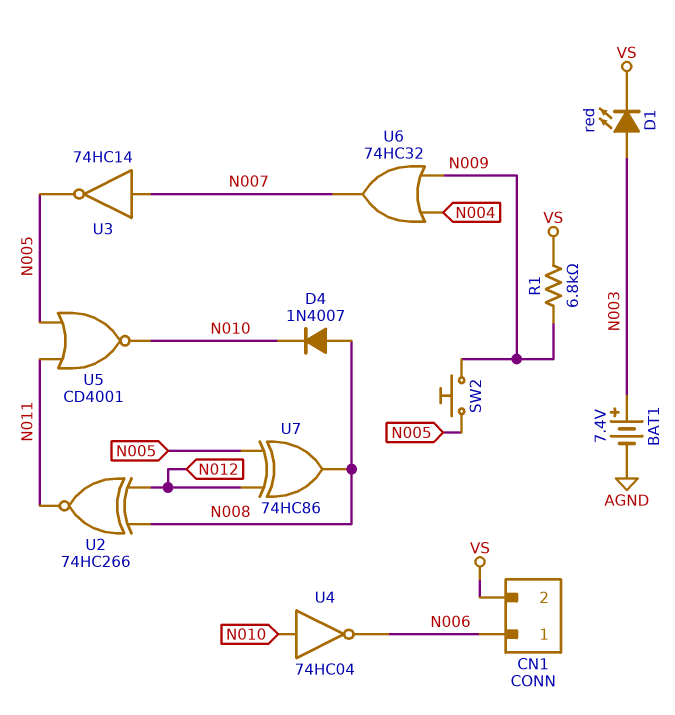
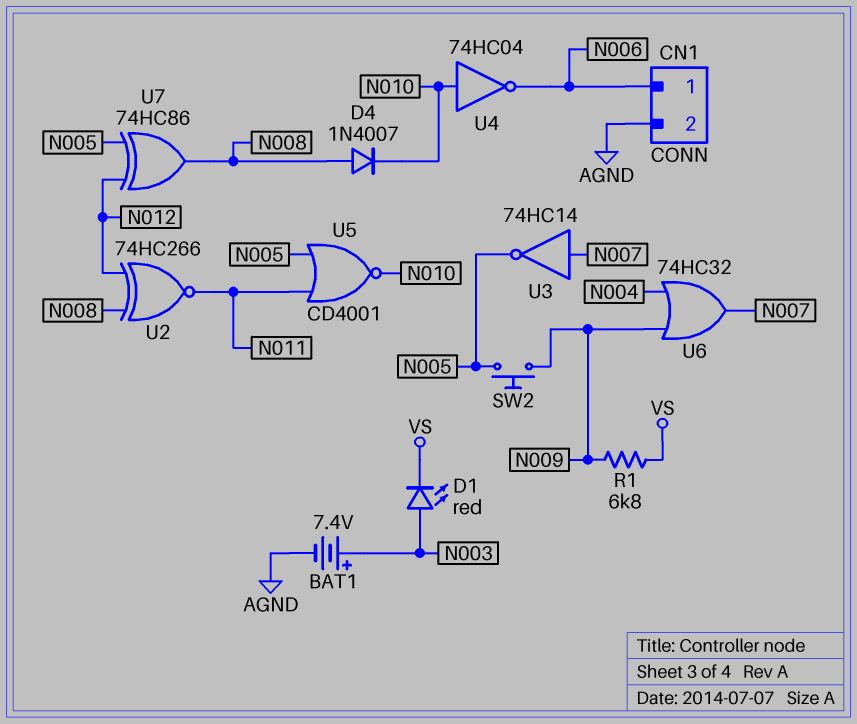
CN1 pin 2: VS -> AGND

